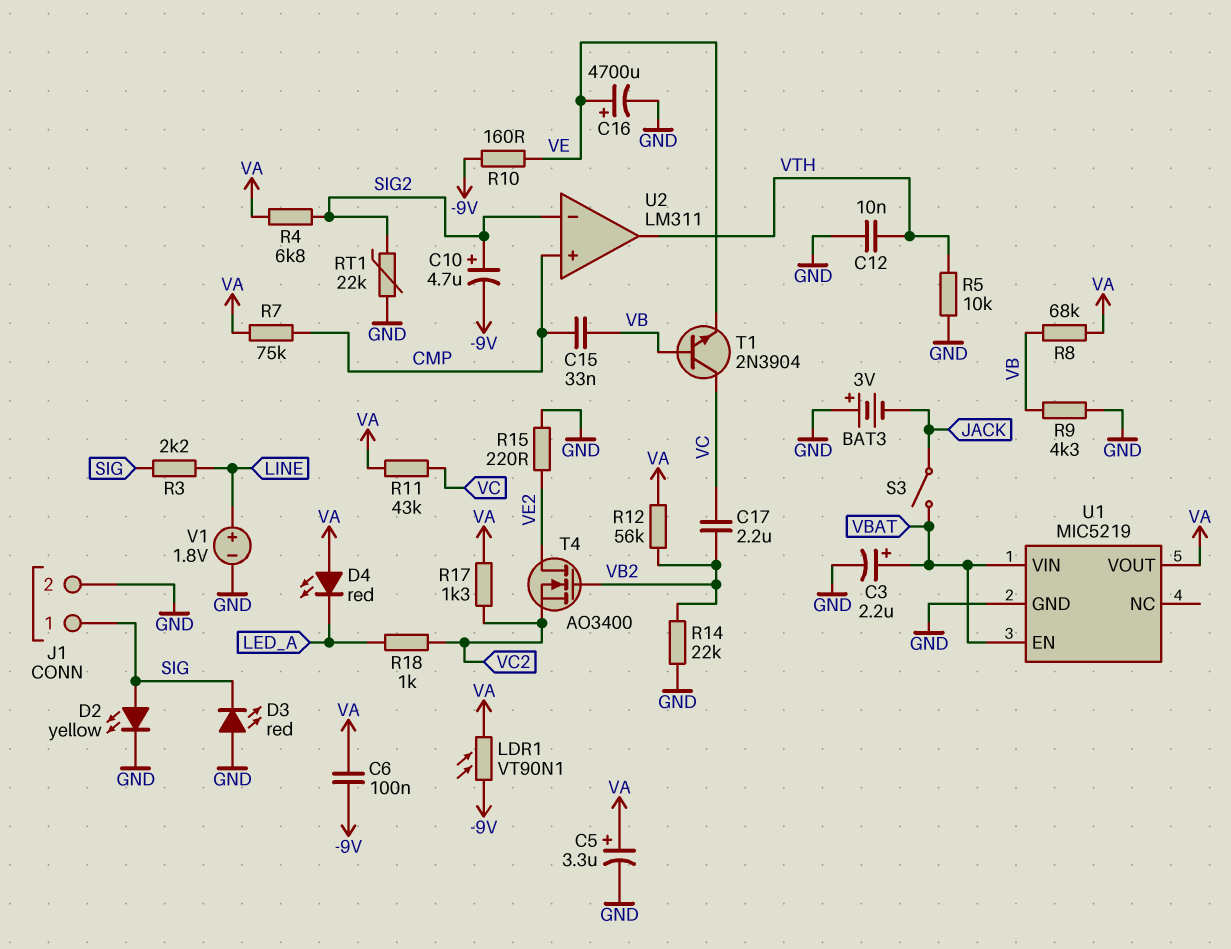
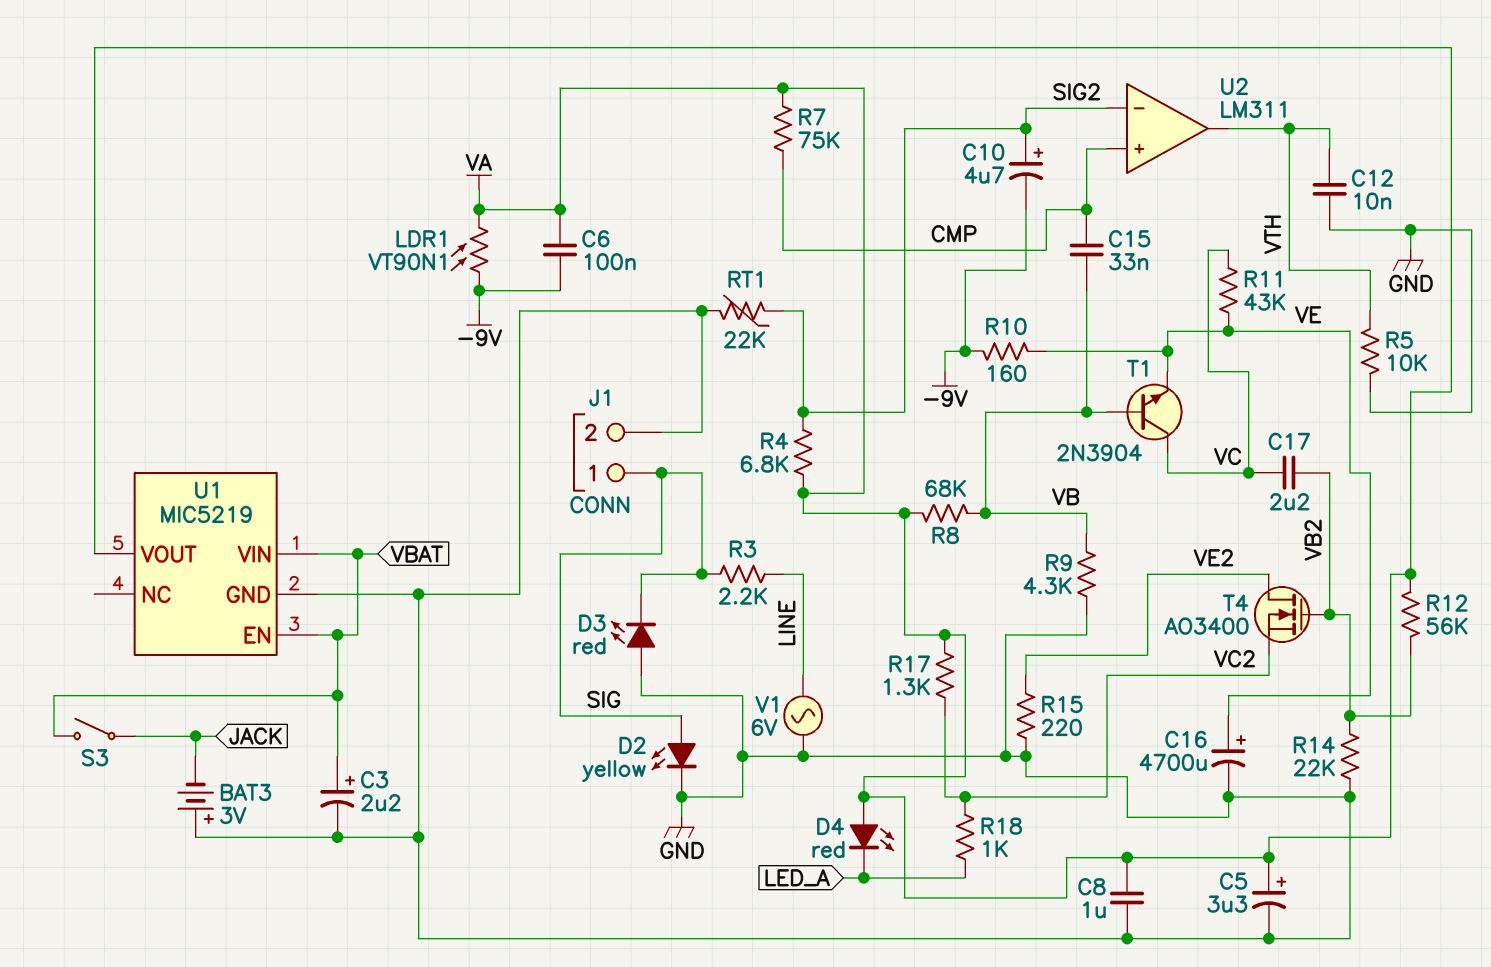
C8: none -> 1uF (GND, VA)
R11: 43k (VA, VC) -> 43k (VC, VE)
V1: 1.8V (plus LINE, minus GND) -> AC 6V (GND, LINE)

